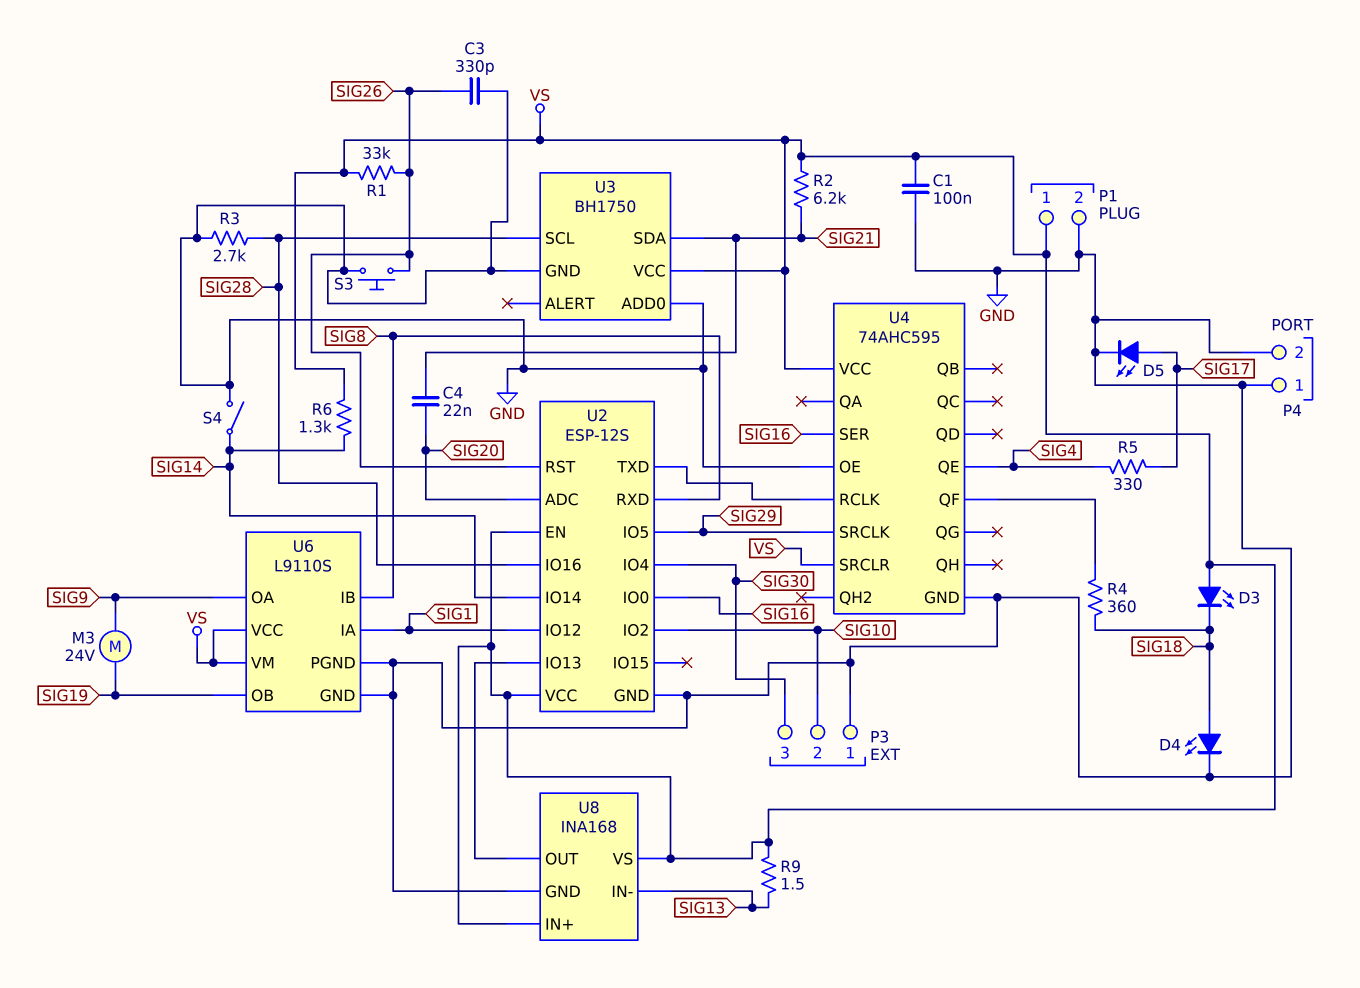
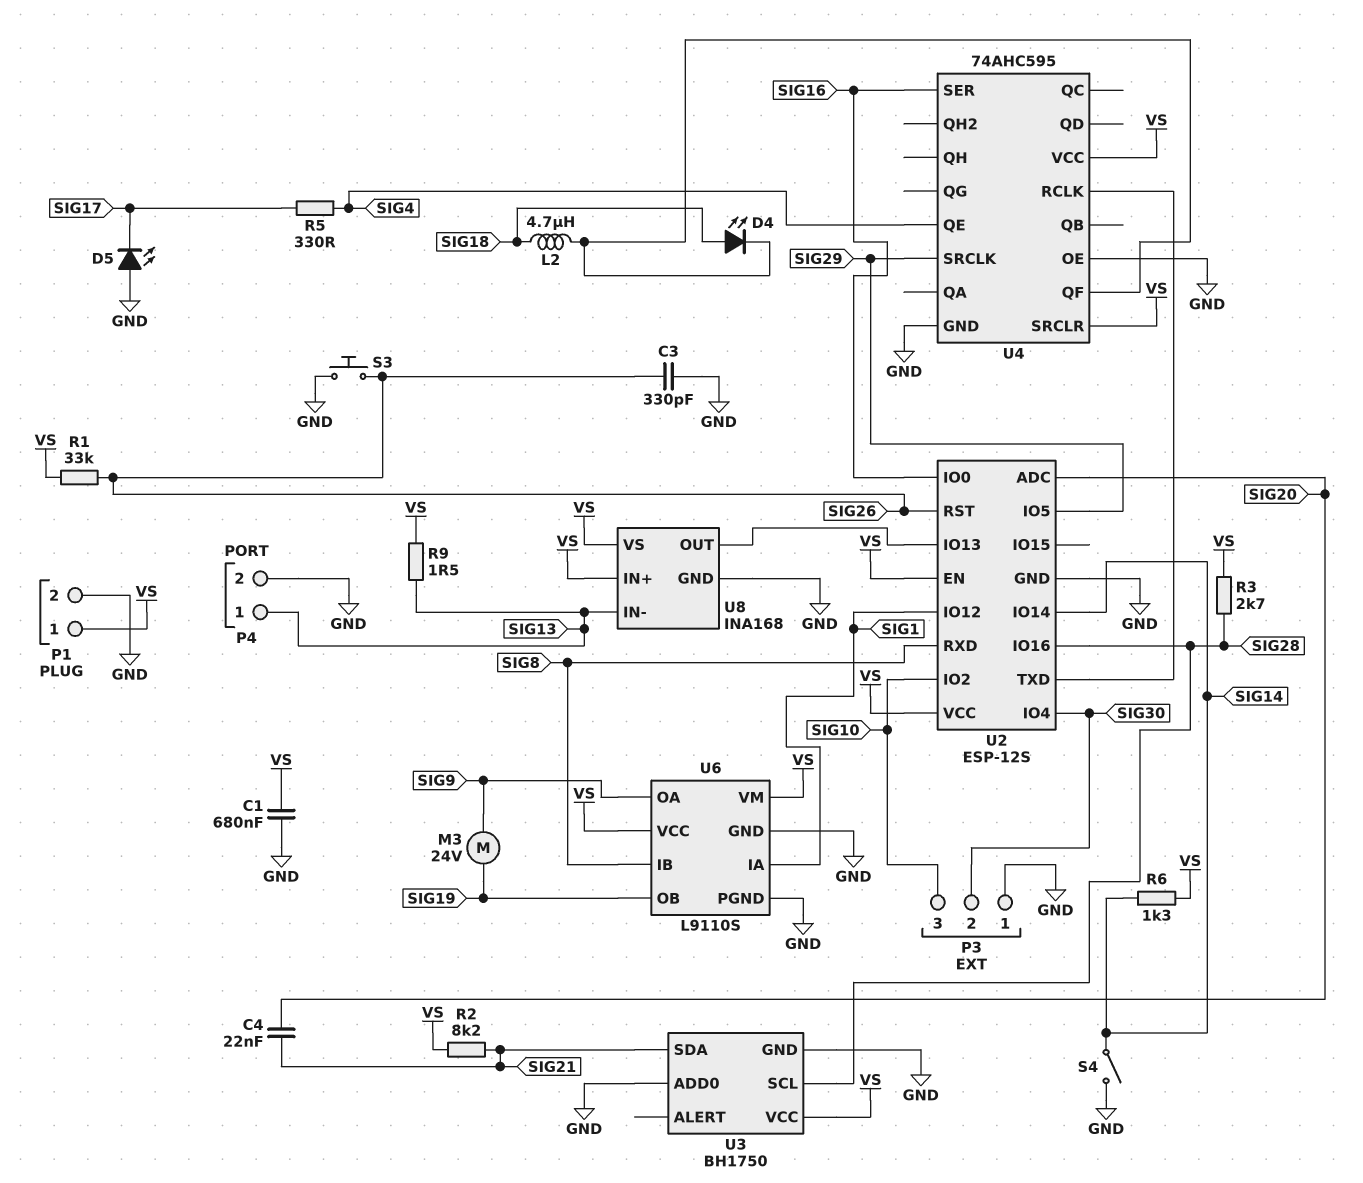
C1: 100nF (GND, VS) -> 680nF (GND, VS)
D3: LED (A VS, K SIG18) -> none
D4: LED (A SIG18, K GND) -> LED (A SIG18, K U4/QF)
D5: LED (A SIG17, K GND) -> LED (A GND, K SIG17)
L2: none -> 4.7uH (SIG18, U4/QF)
P3 pin 2: SIG10 -> SIG30
P3 pin 3: SIG30 -> SIG10
P4 pin 1: GND -> SIG13
R2: 6.2k (SIG21, VS) -> 8.2k (SIG21, VS)
R3: 2.7k (GND, SIG28) -> 2.7k (SIG28, VS)
R4: 360 (SIG18, U4/QF) -> none

